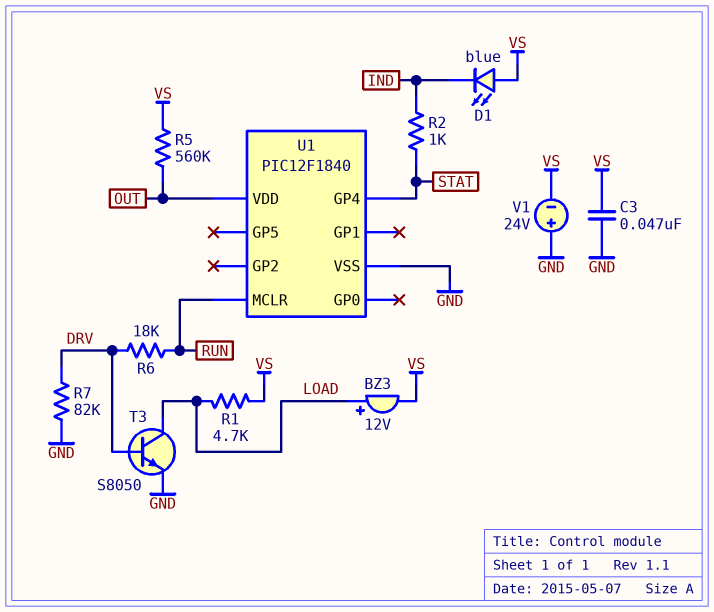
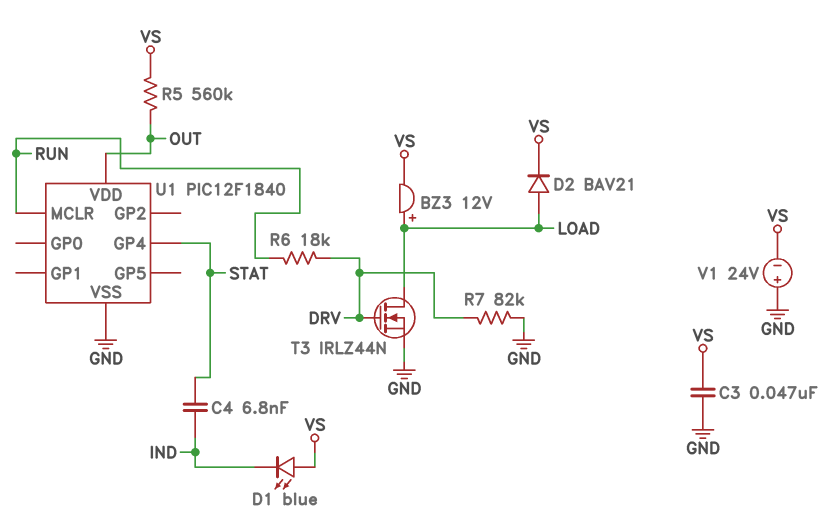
C4: none -> 6.8nF (IND, STAT)
D2: none -> diode BAV21 (A LOAD, K VS)
R1: 4.7k (LOAD, VS) -> none
R2: 1k (IND, STAT) -> none
T3: NPN S8050 (B DRV, C LOAD, E GND) -> NMOS IRLZ44N (G DRV, D LOAD, S GND)

